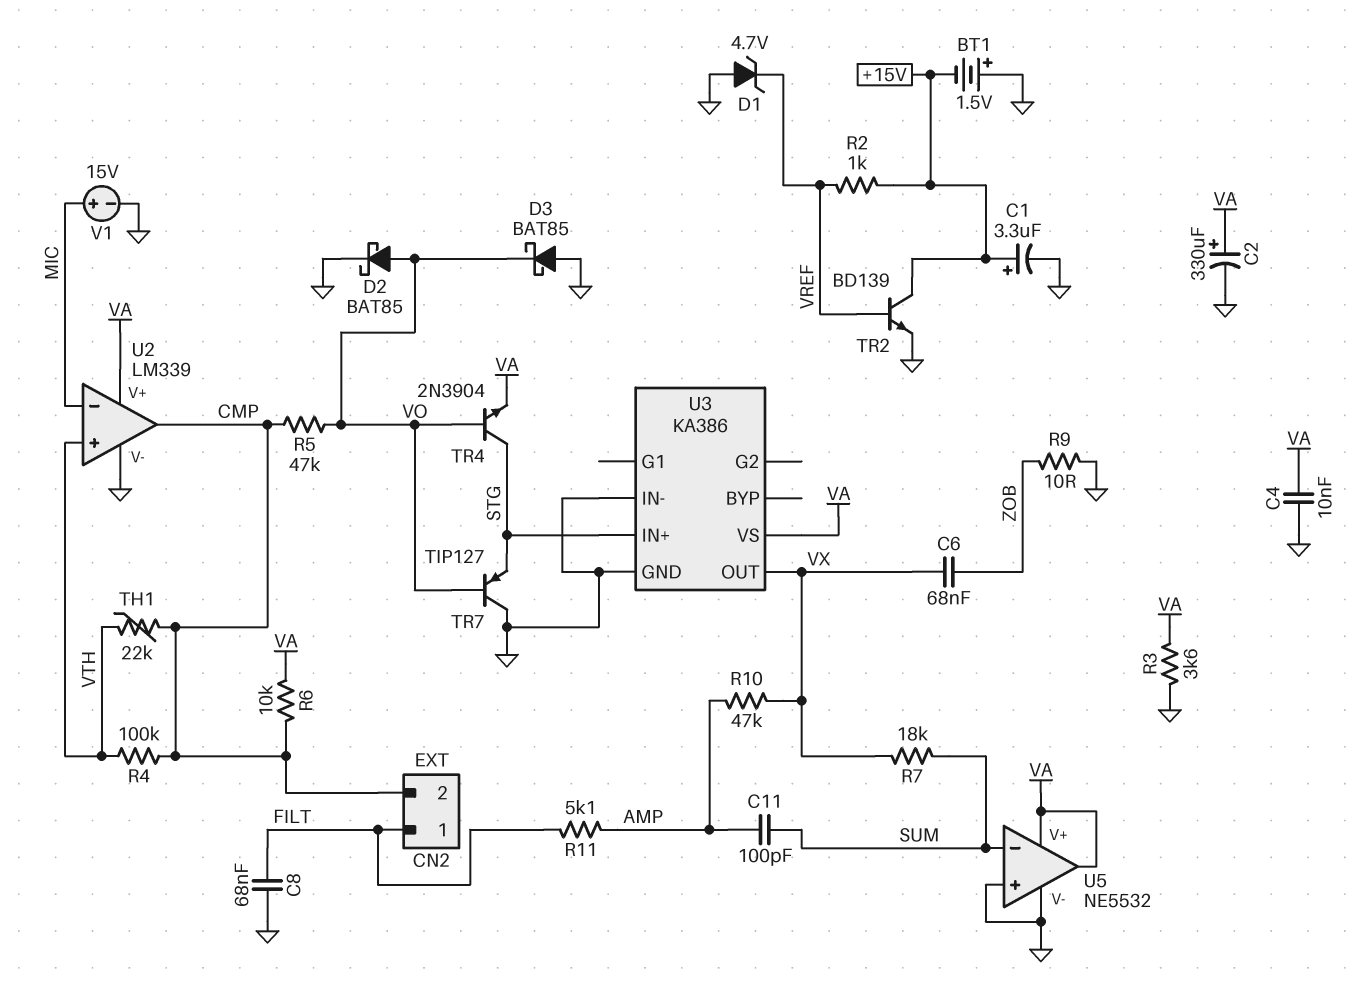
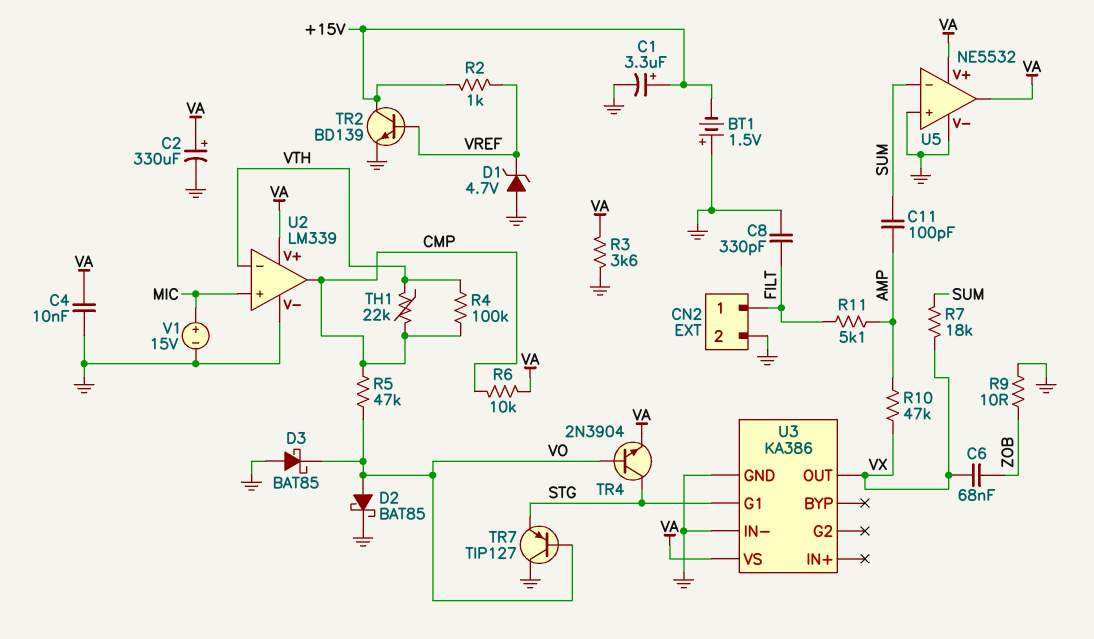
C8: 68nF (FILT, GND) -> 330pF (FILT, GND)
CN2 pin 2: CMP -> GND
U2 pin in+: VTH -> MIC
U2 pin in-: MIC -> VTH
U3 pin G1: none -> STG
U3 pin IN+: STG -> none

